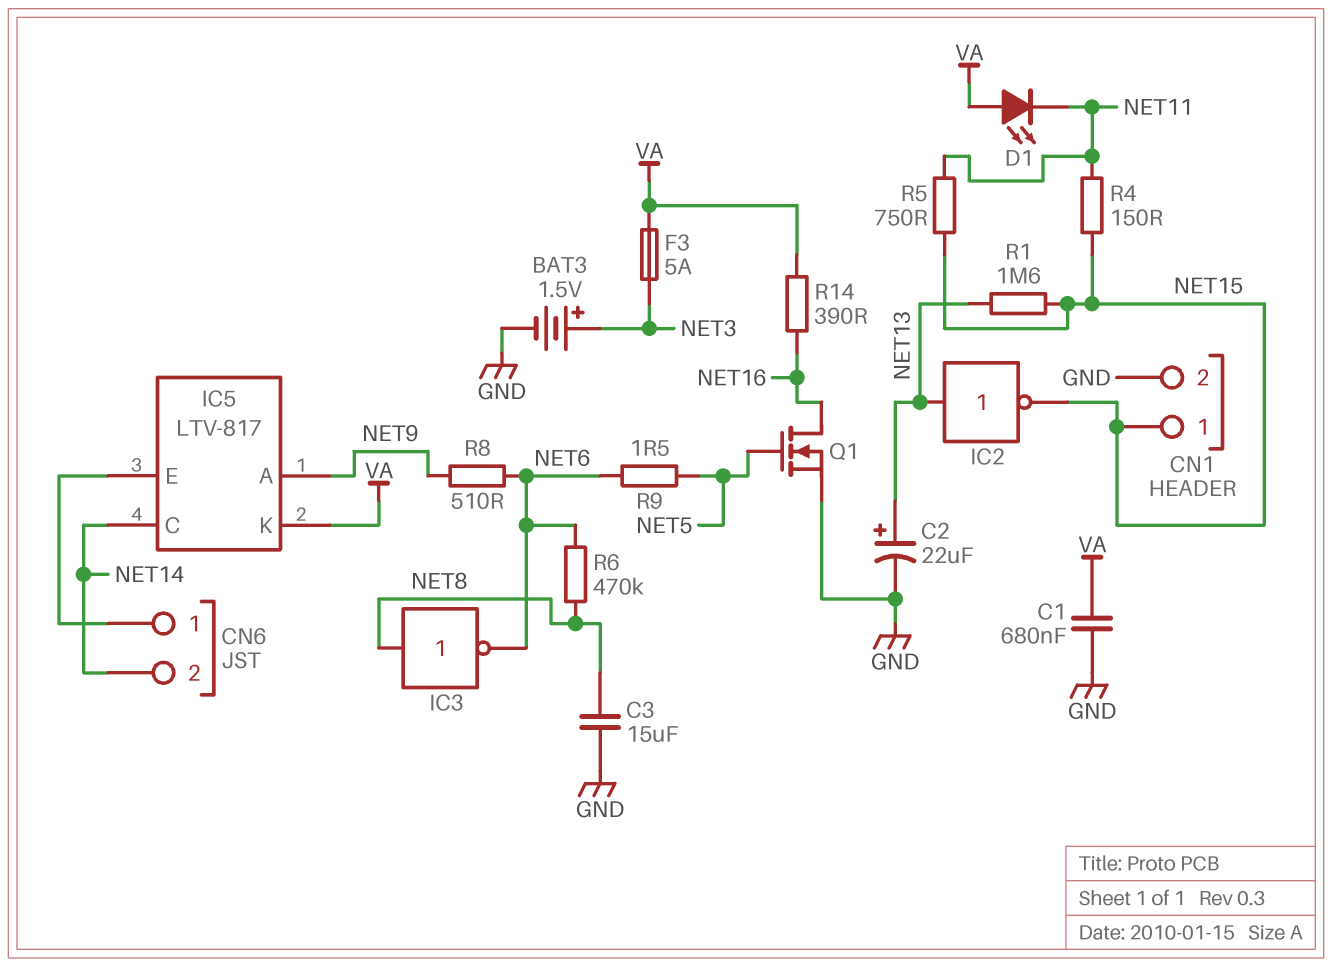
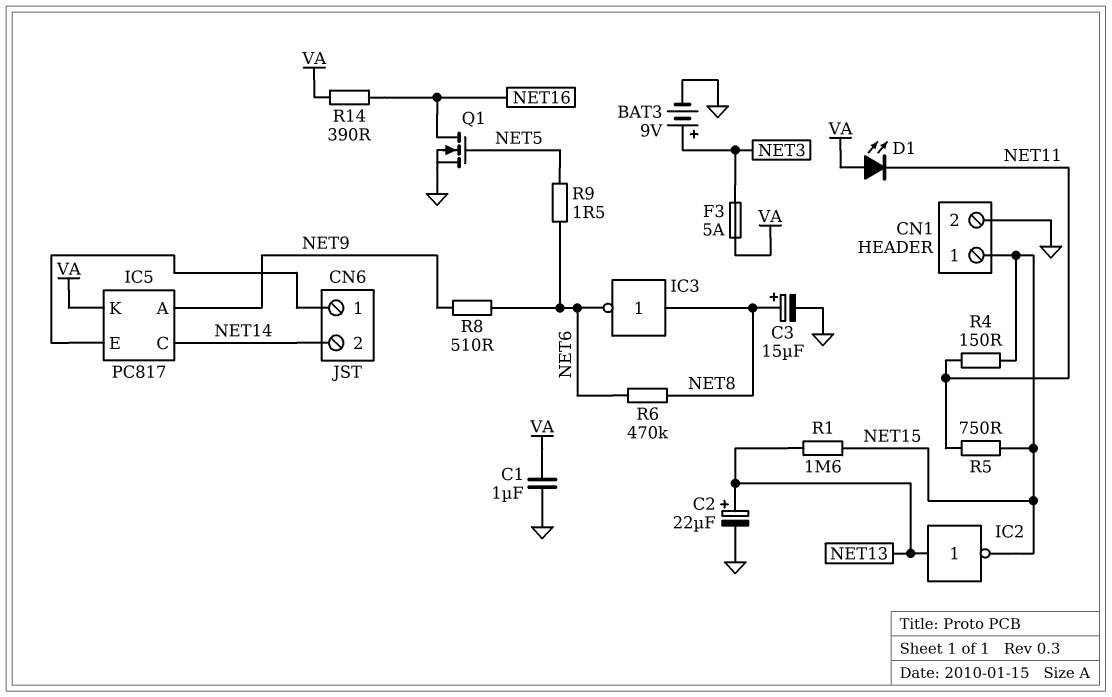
BAT3: 1.5V (plus NET3, minus GND) -> 9V (plus NET3, minus GND)
C1: 680nF (GND, VA) -> 1uF (GND, VA)
C3: 15uF (GND, NET8) -> 15uF (plus NET8, minus GND)
IC5: LTV-817 -> PC817

